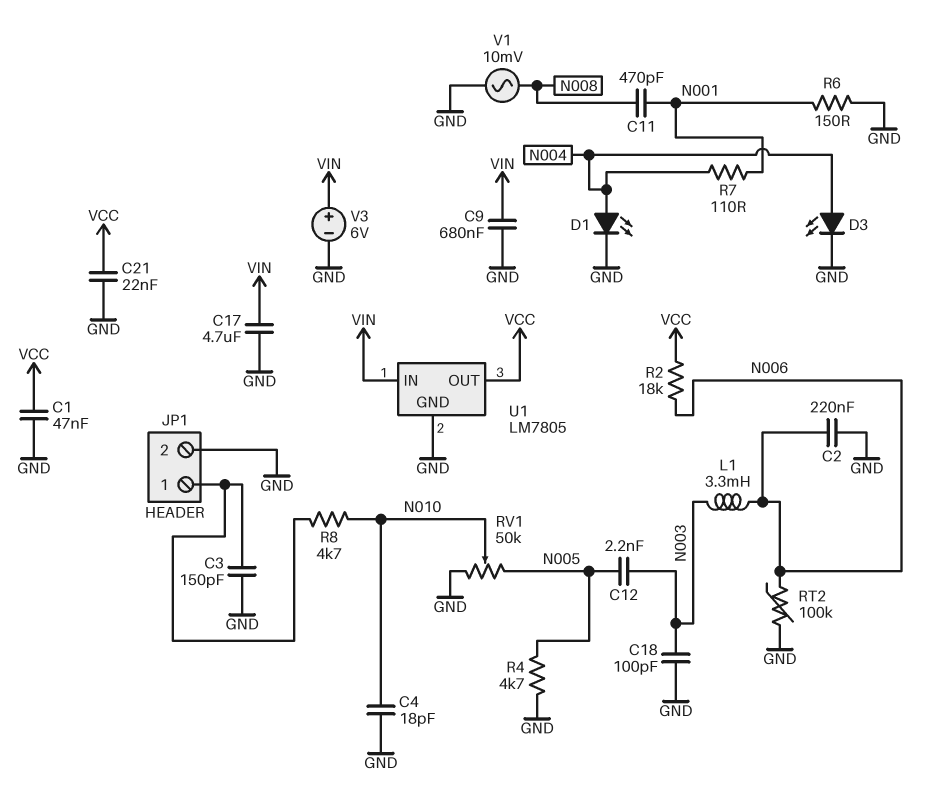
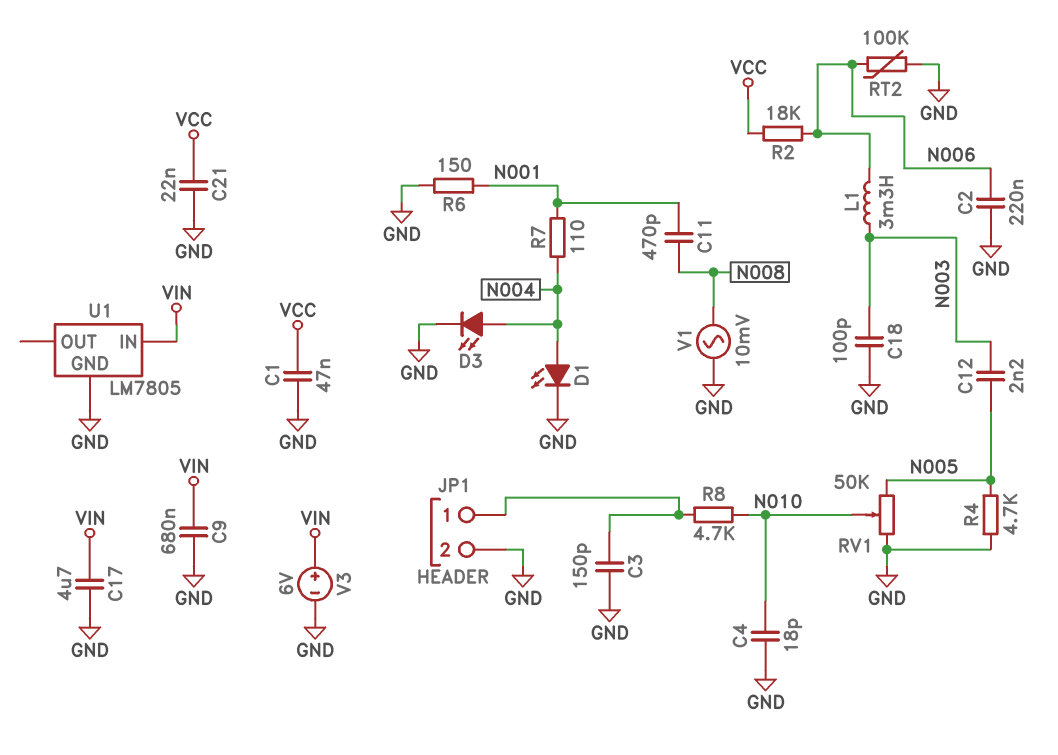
U1 pin OUT: VCC -> none

